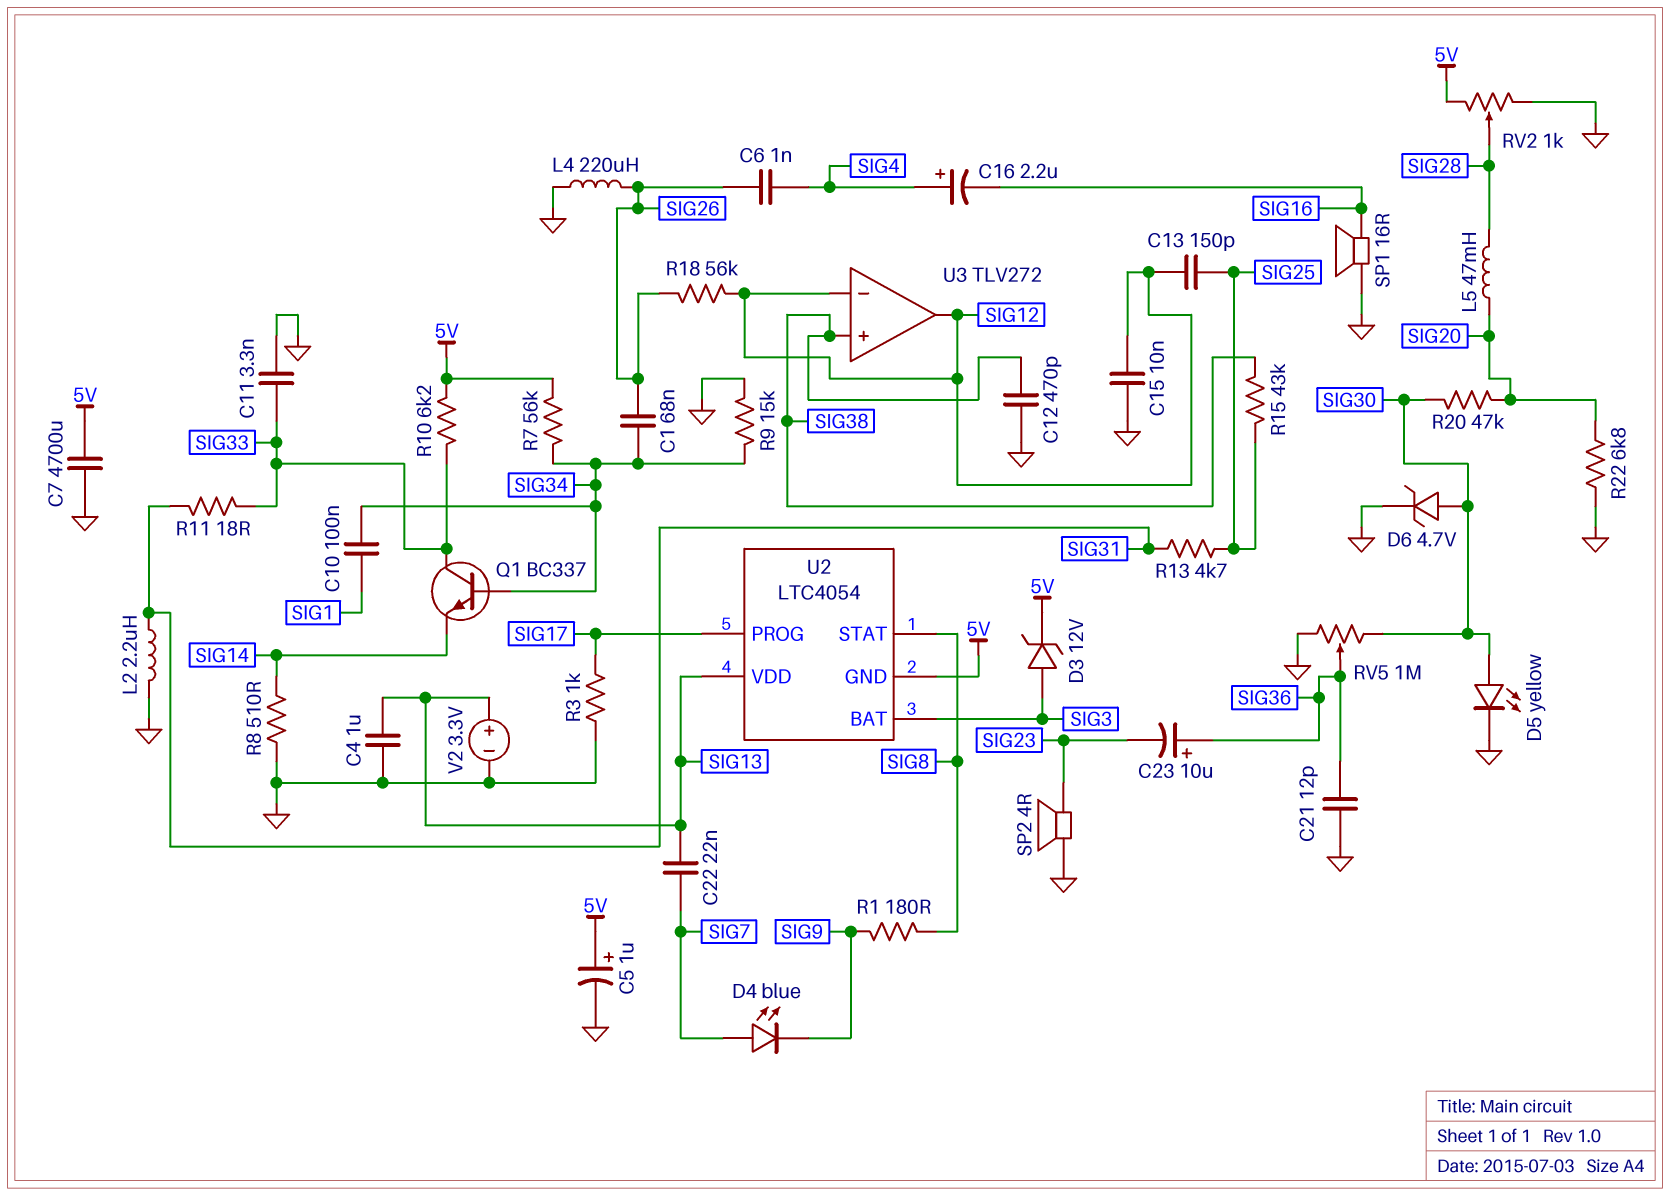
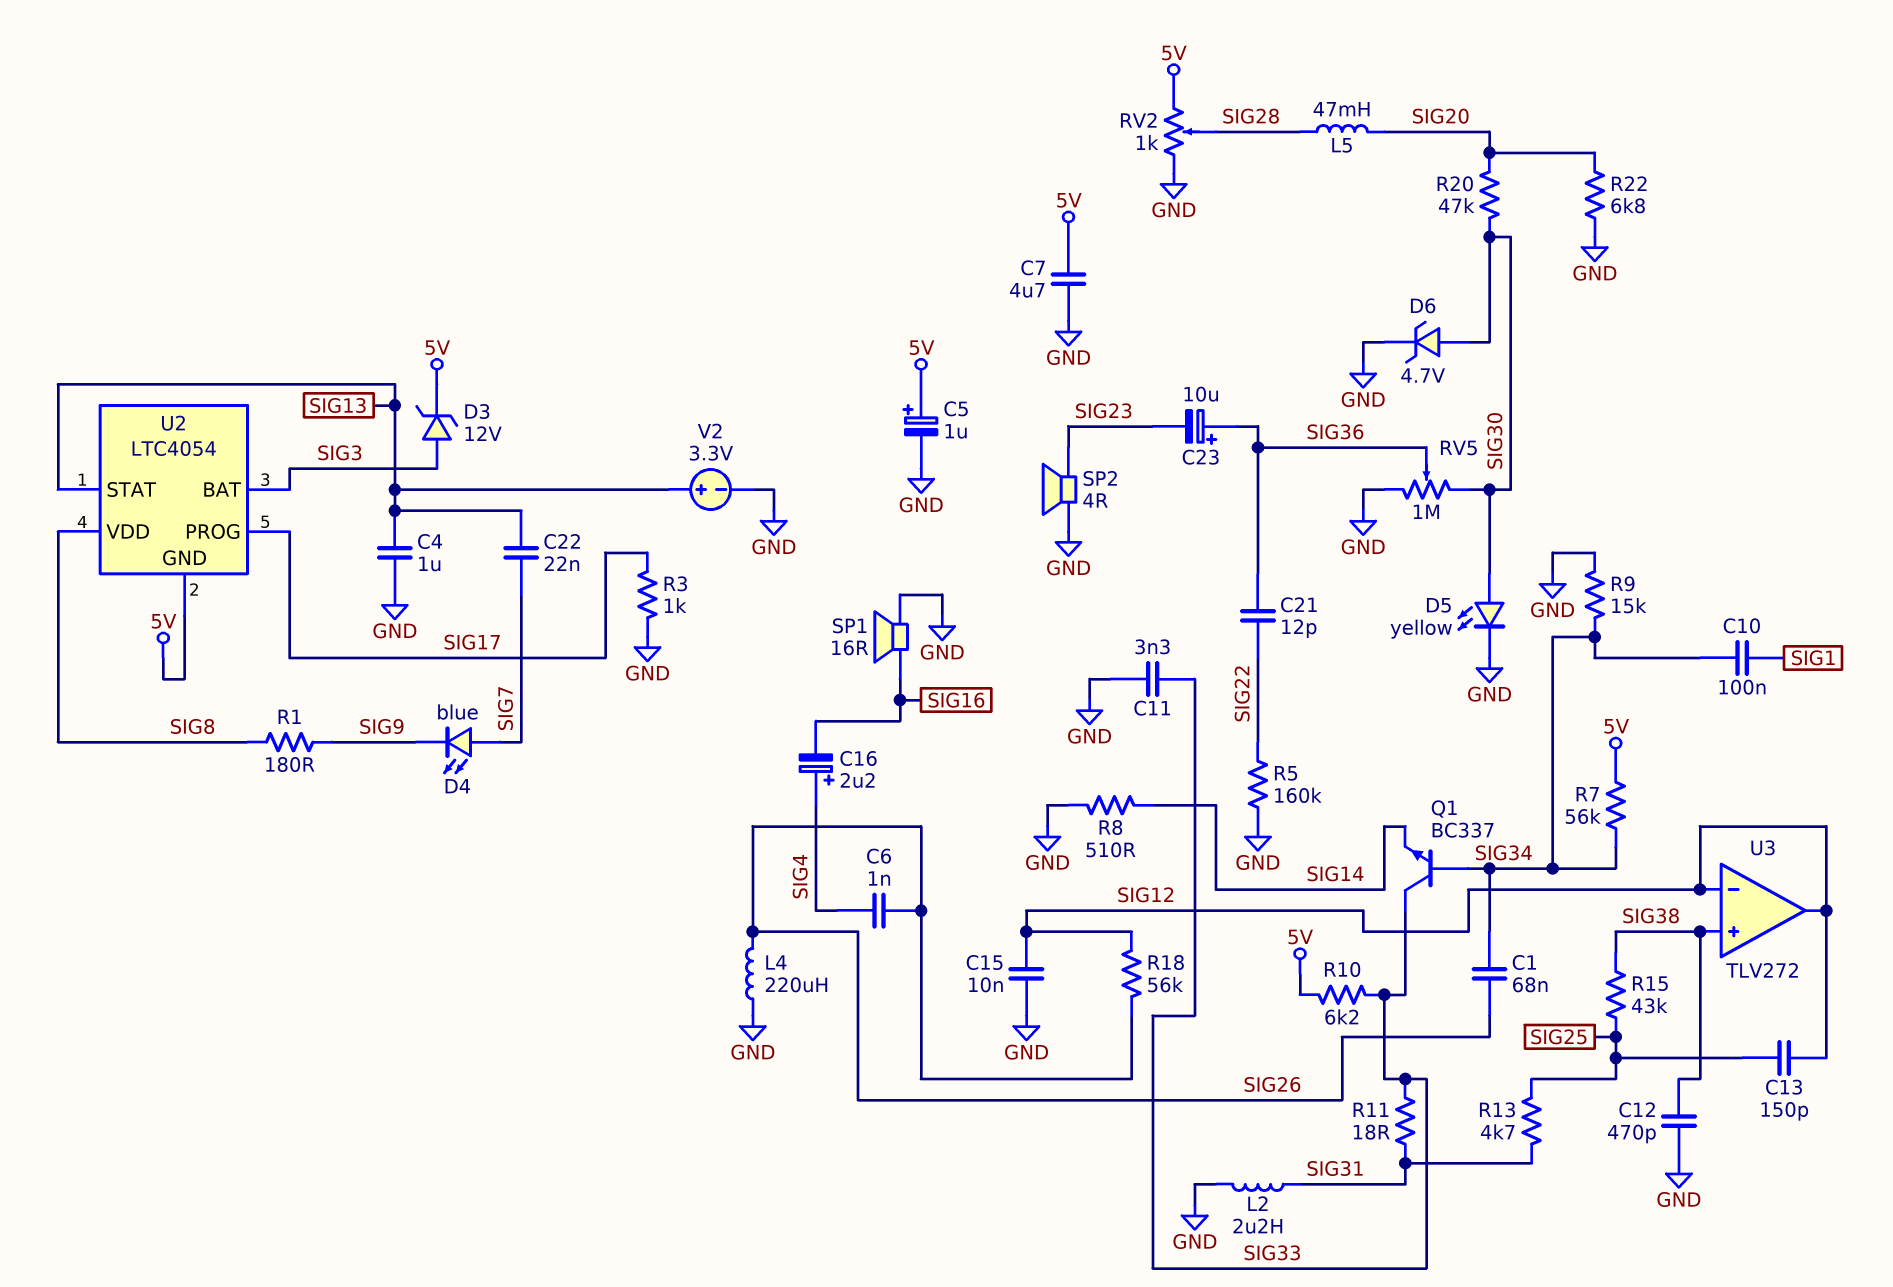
C7: 4700uF (5V, GND) -> 4.7uF (5V, GND)
C21: 12pF (GND, SIG36) -> 12pF (SIG22, SIG36)
R5: none -> 160k (GND, SIG22)
U2 pin STAT: SIG8 -> SIG13
U2 pin VDD: SIG13 -> SIG8

